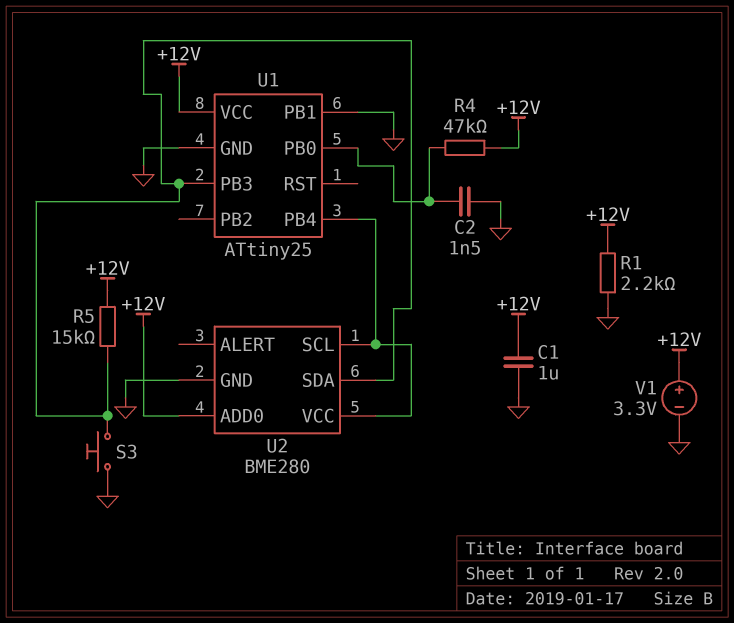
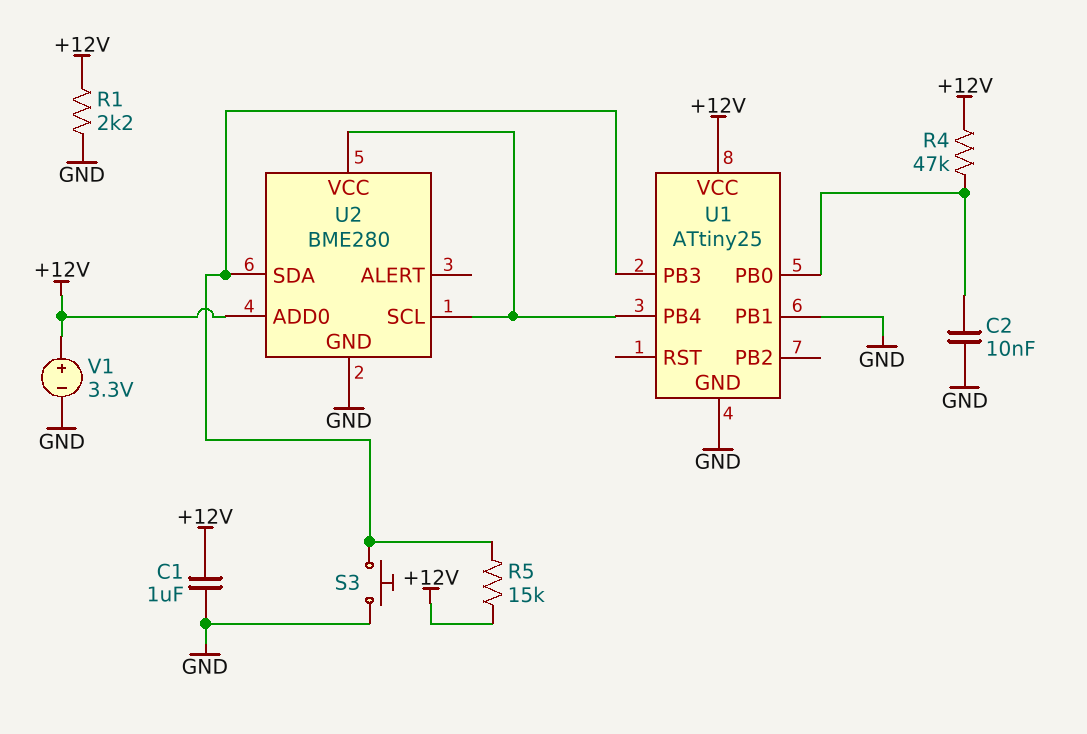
C2: 1.5nF (GND, U1/PB0) -> 10nF (GND, U1/PB0)

